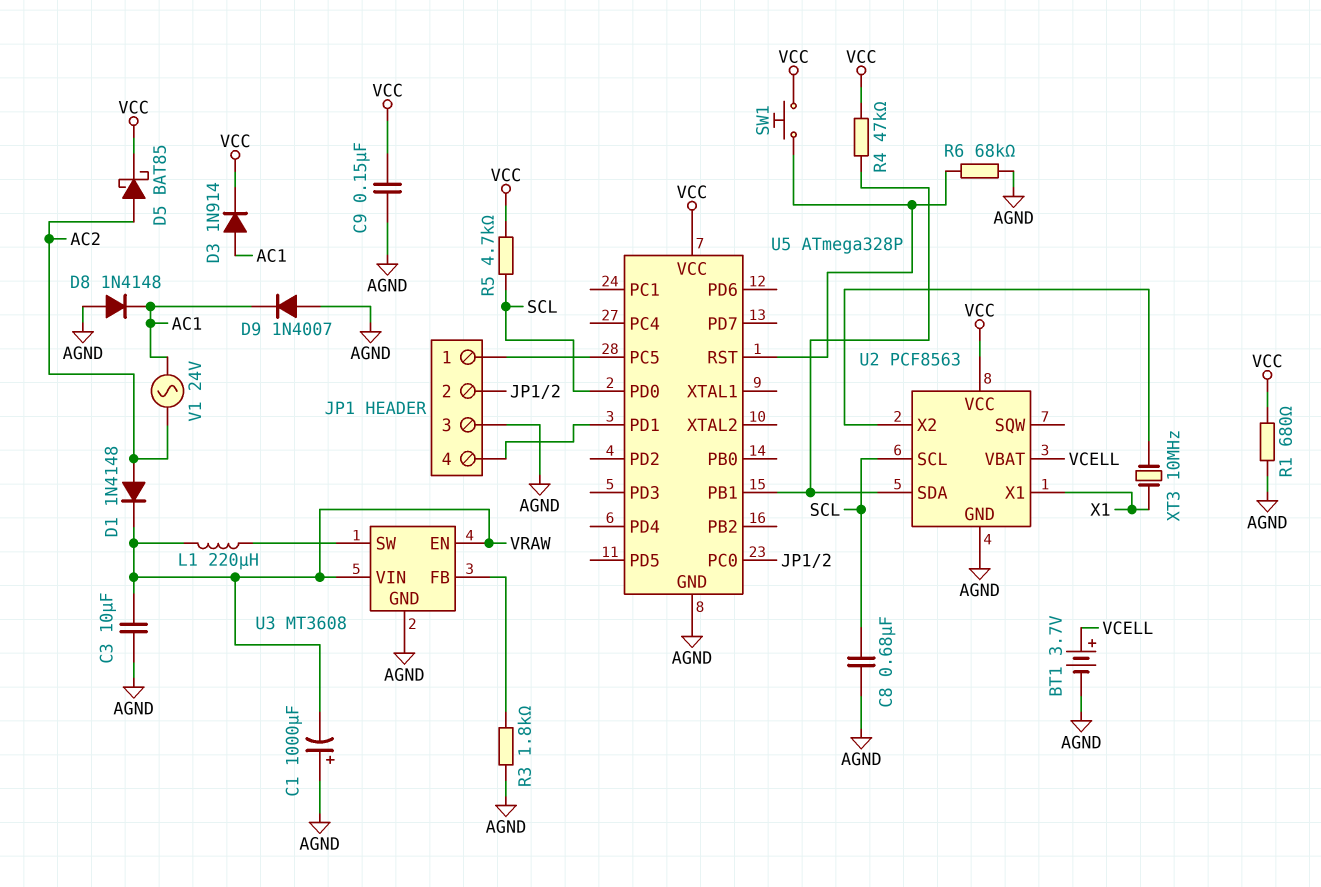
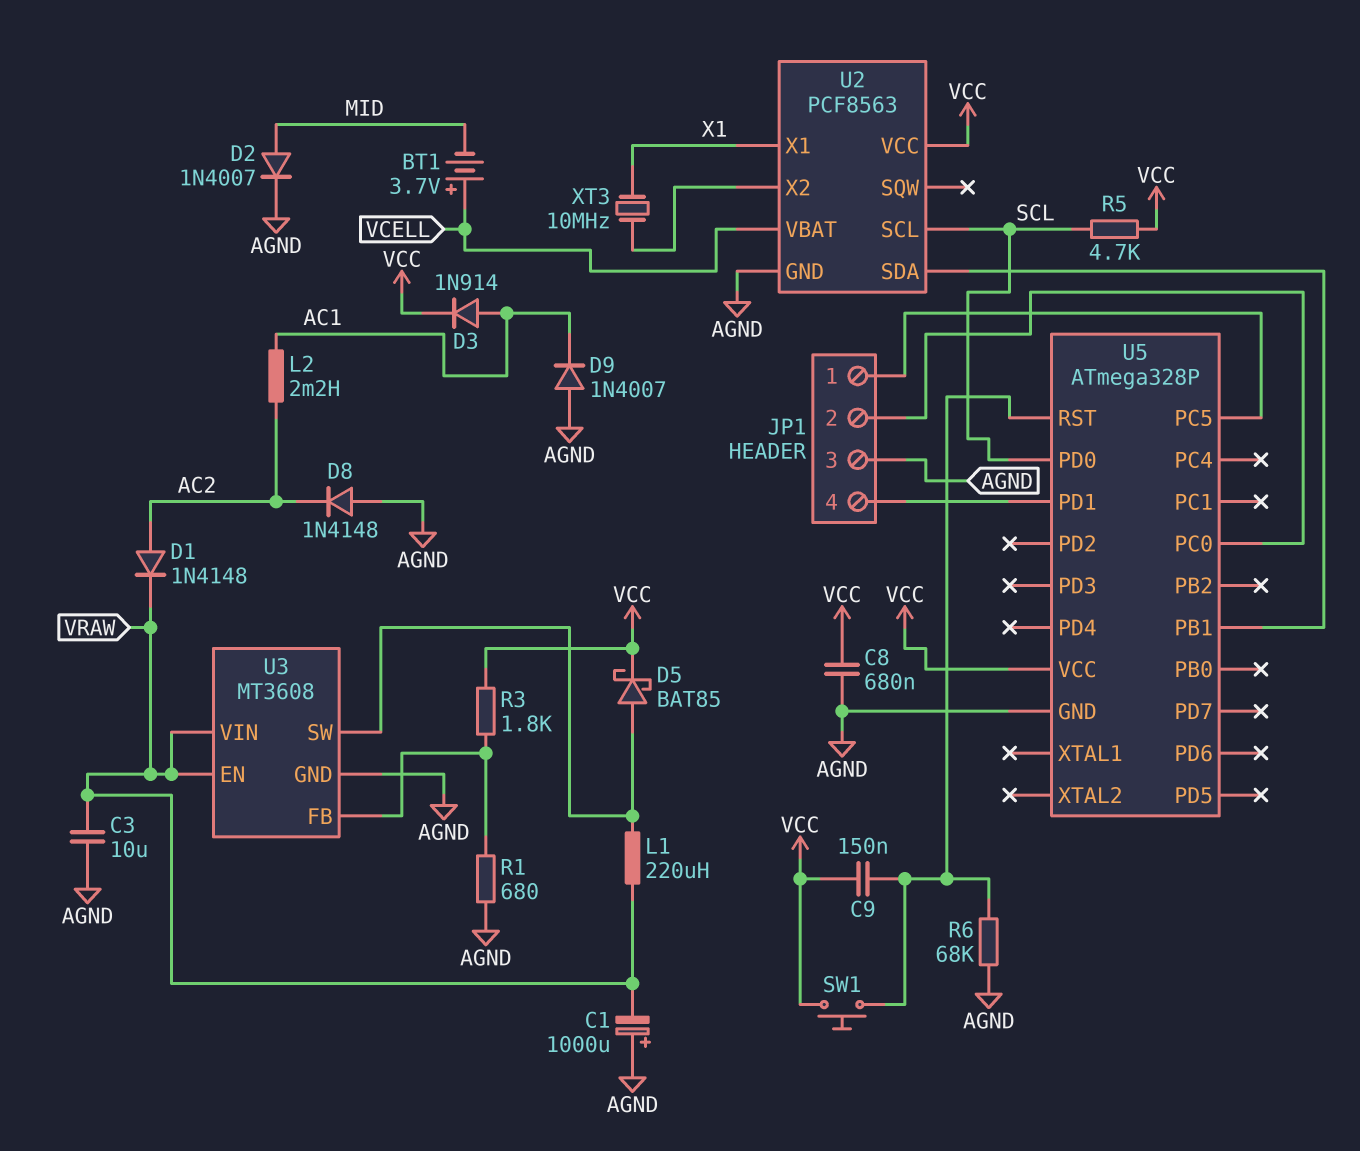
BT1: 3.7V (plus VCELL, minus AGND) -> 3.7V (plus VCELL, minus MID)
C8: 680nF (AGND, SCL) -> 680nF (AGND, VCC)
C9: 150nF (AGND, VCC) -> 150nF (U5/RST, VCC)
D2: none -> diode 1N4007 (A MID, K AGND)
D5: schottky BAT85 (A AC2, K VCC) -> schottky BAT85 (A U3/SW, K VCC)
D8: diode 1N4148 (A AGND, K AC1) -> diode 1N4148 (A AGND, K AC2)
L2: none -> 2.2mH (AC1, AC2)
R1: 680 (AGND, VCC) -> 680 (AGND, U3/FB)
R3: 1.8k (AGND, U3/FB) -> 1.8k (U3/FB, VCC)
R4: 47k (U2/SDA, VCC) -> none
V1: AC 24V (AC1, AC2) -> none

